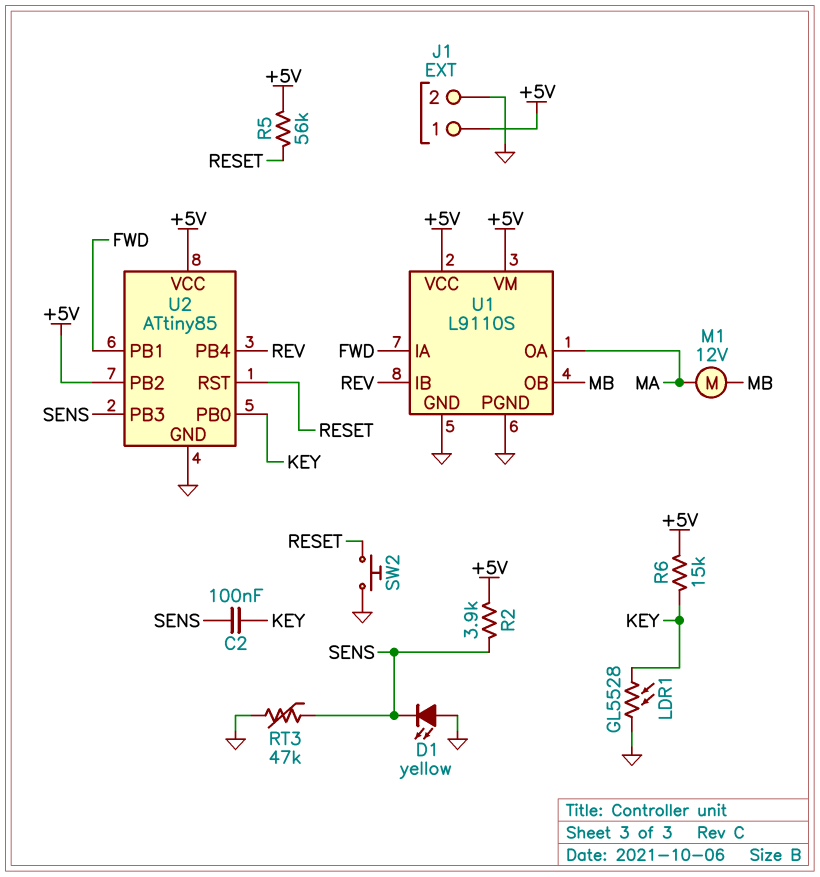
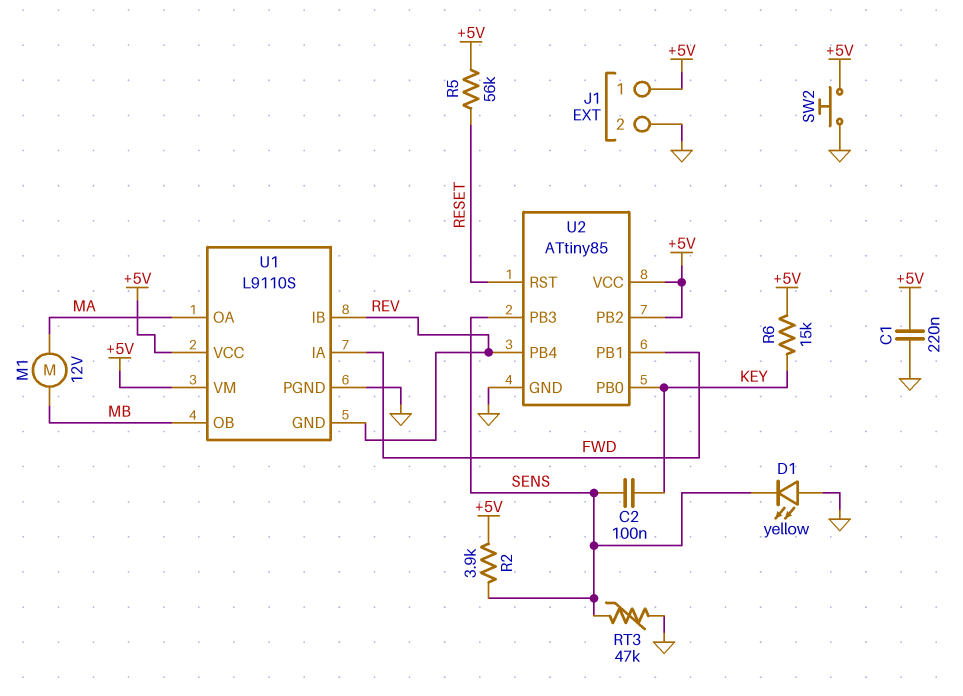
C1: none -> 220nF (+5V, GND)
LDR1: GL5528 (GND, KEY) -> none
SW2: button (GND, RESET) -> button (+5V, GND)
U1 pin GND: GND -> REV

